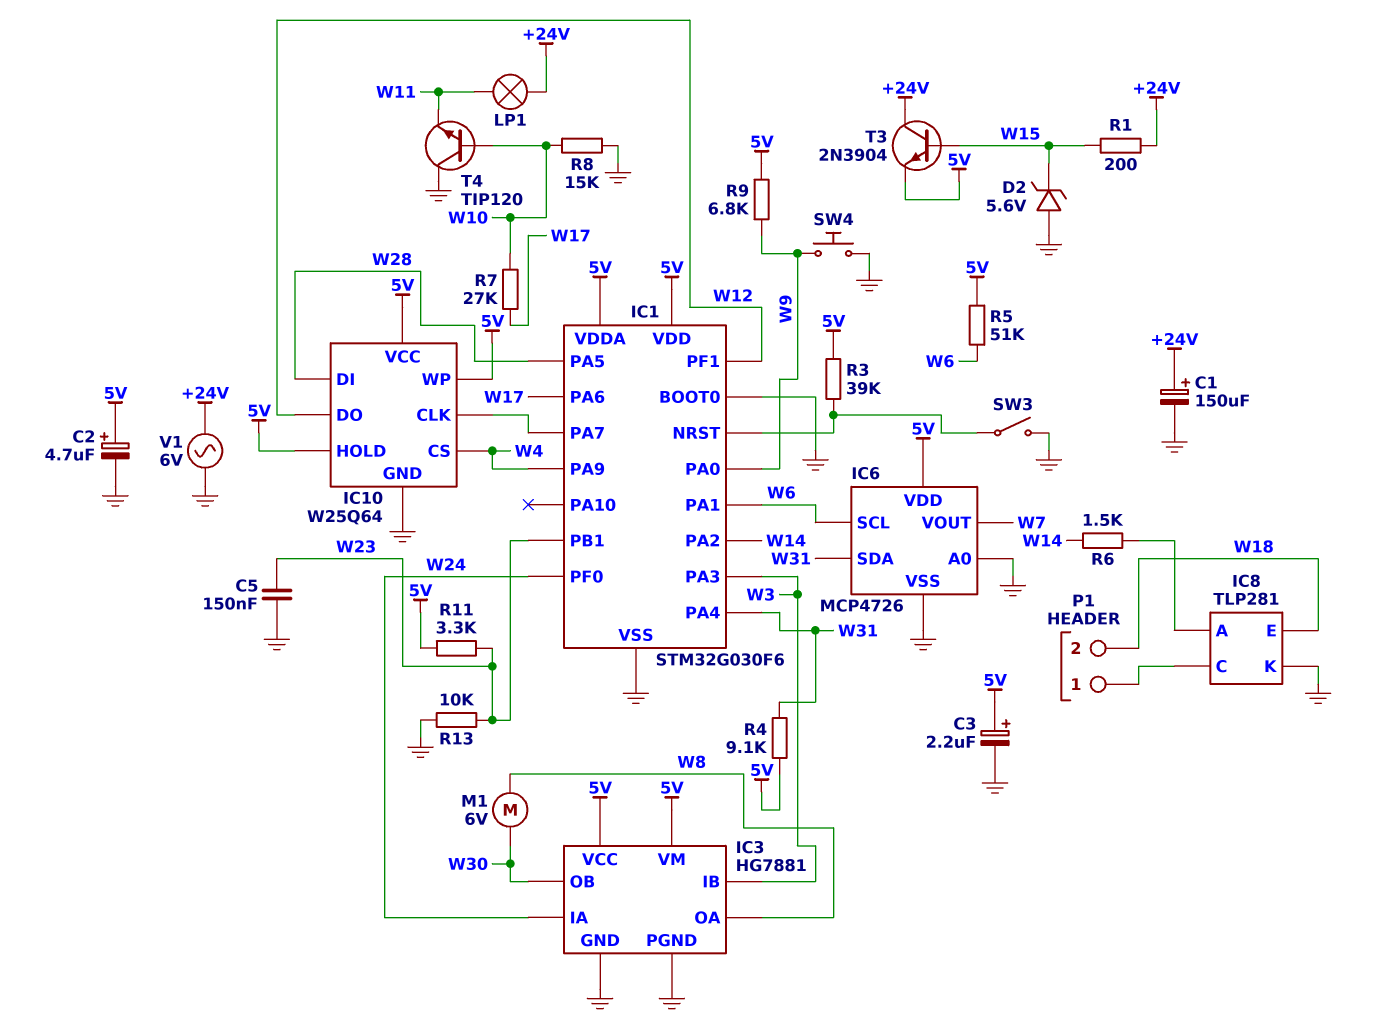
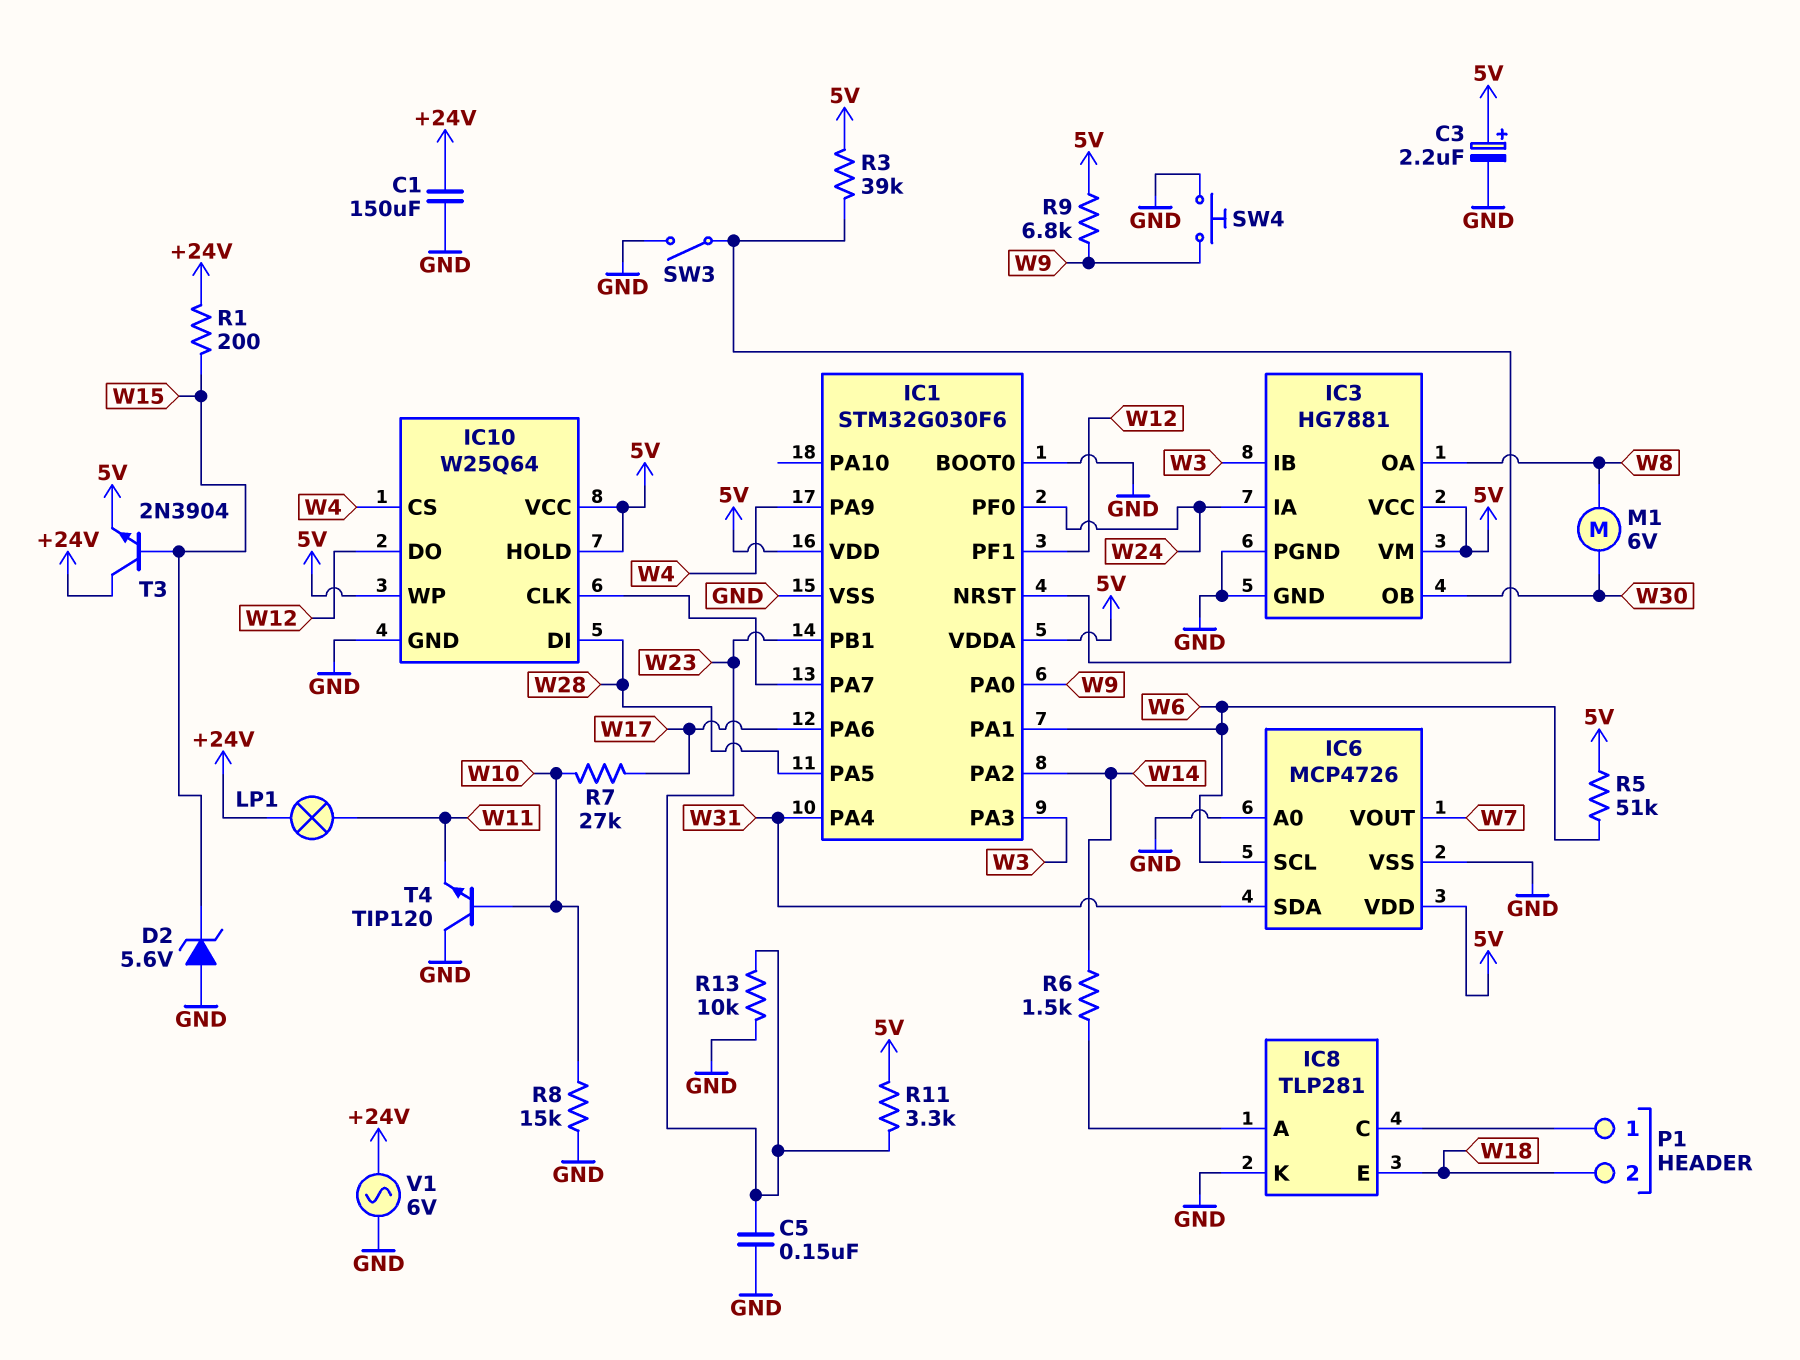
C1: 150uF (plus +24V, minus GND) -> 150uF (+24V, GND)
C2: 4.7uF (plus 5V, minus GND) -> none
R4: 9.1k (5V, W31) -> none

